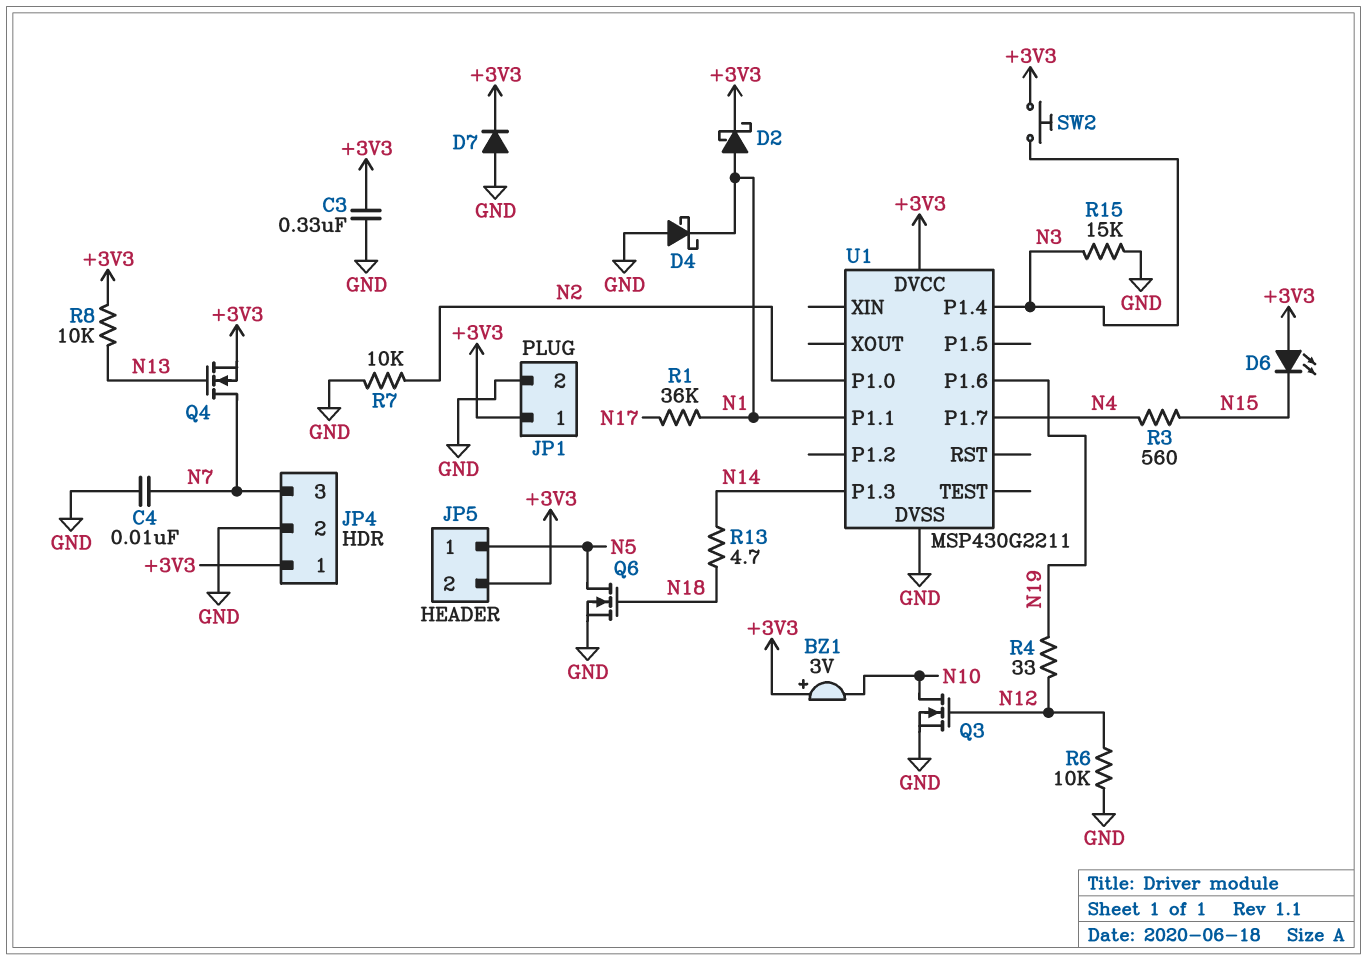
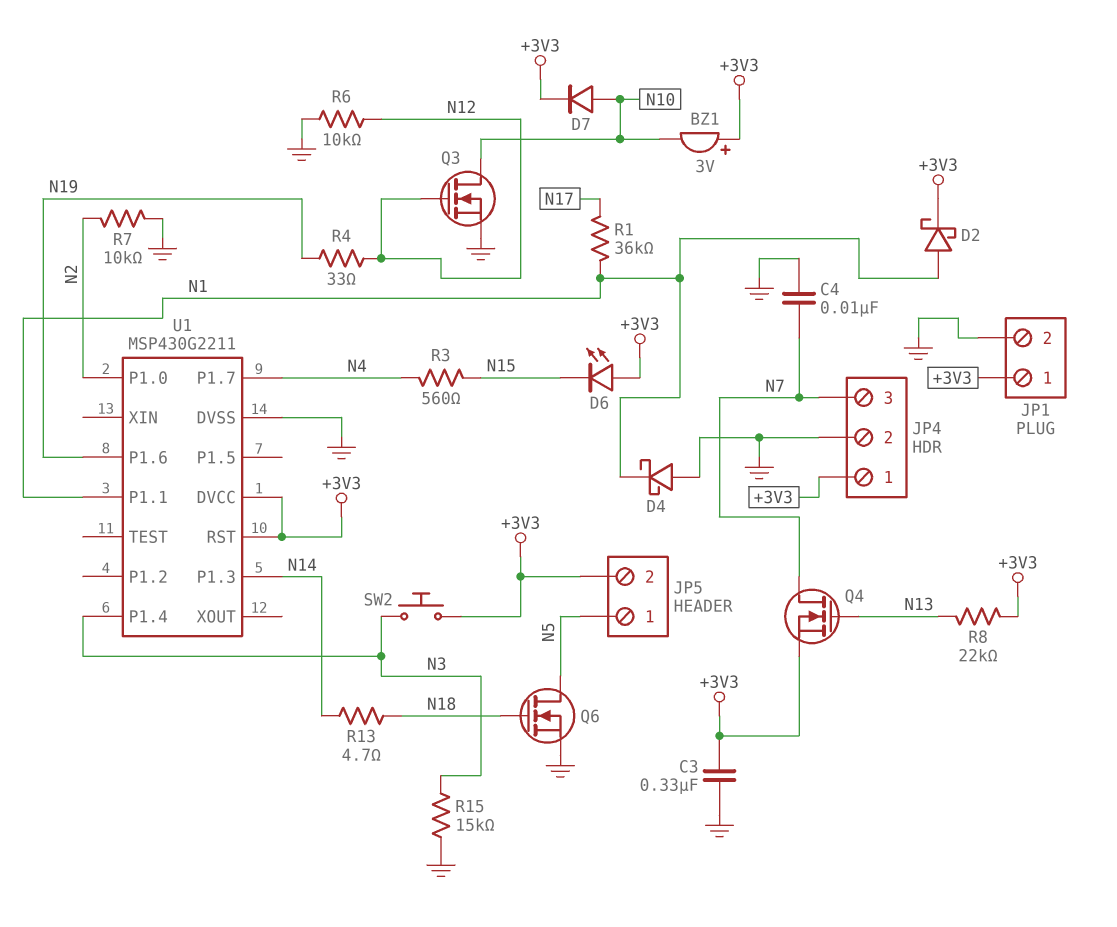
D7: diode (A GND, K +3V3) -> diode (A N10, K +3V3)
R8: 10k (+3V3, N13) -> 22k (+3V3, N13)
U1 pin RST: none -> +3V3

